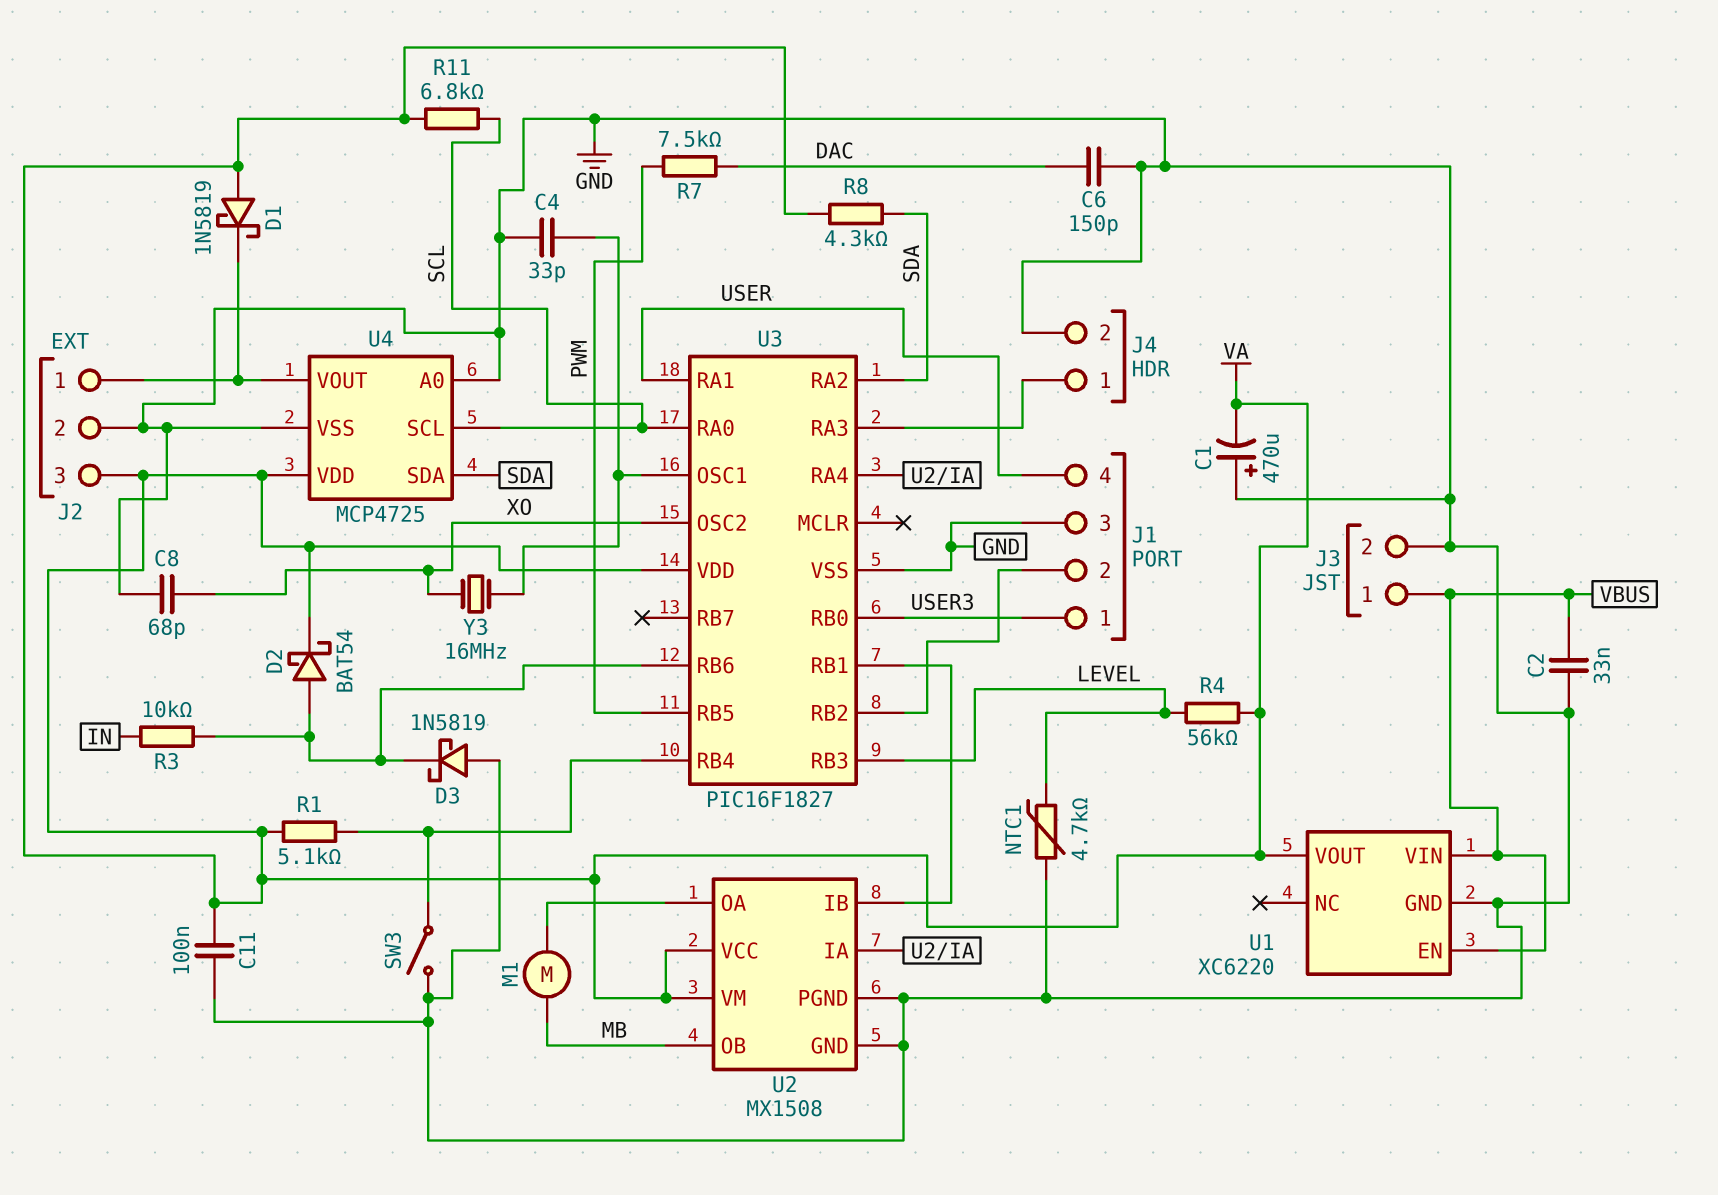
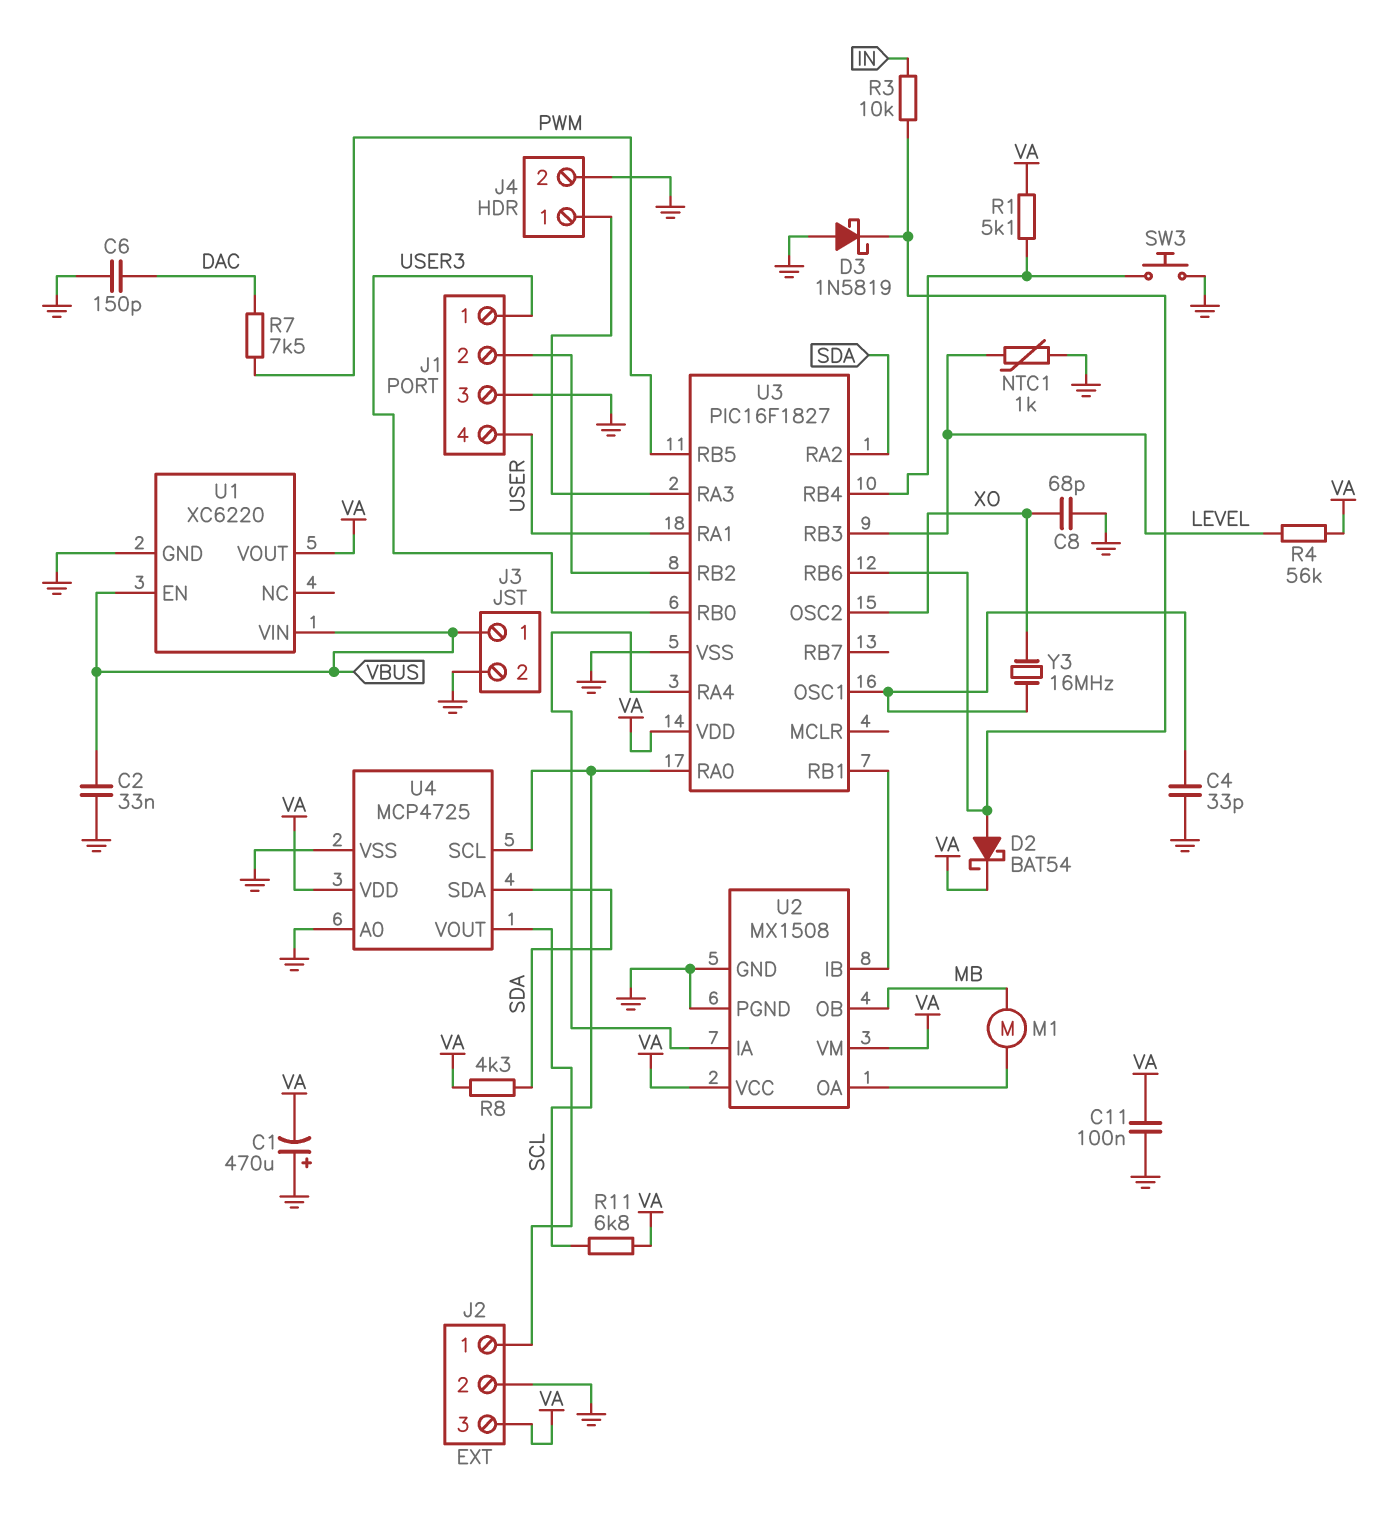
D1: schottky 1N5819 (A VA, K J2/1) -> none
NTC1: 4.7k (GND, LEVEL) -> 1k (GND, LEVEL)
SW3: switch (GND, U3/RB4) -> button (GND, U3/RB4)

